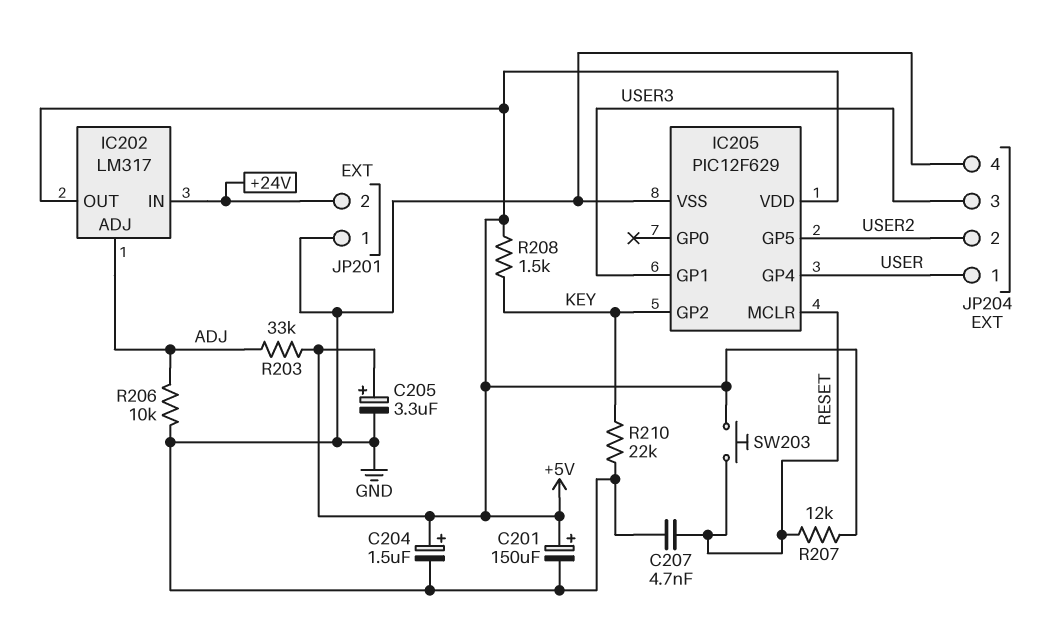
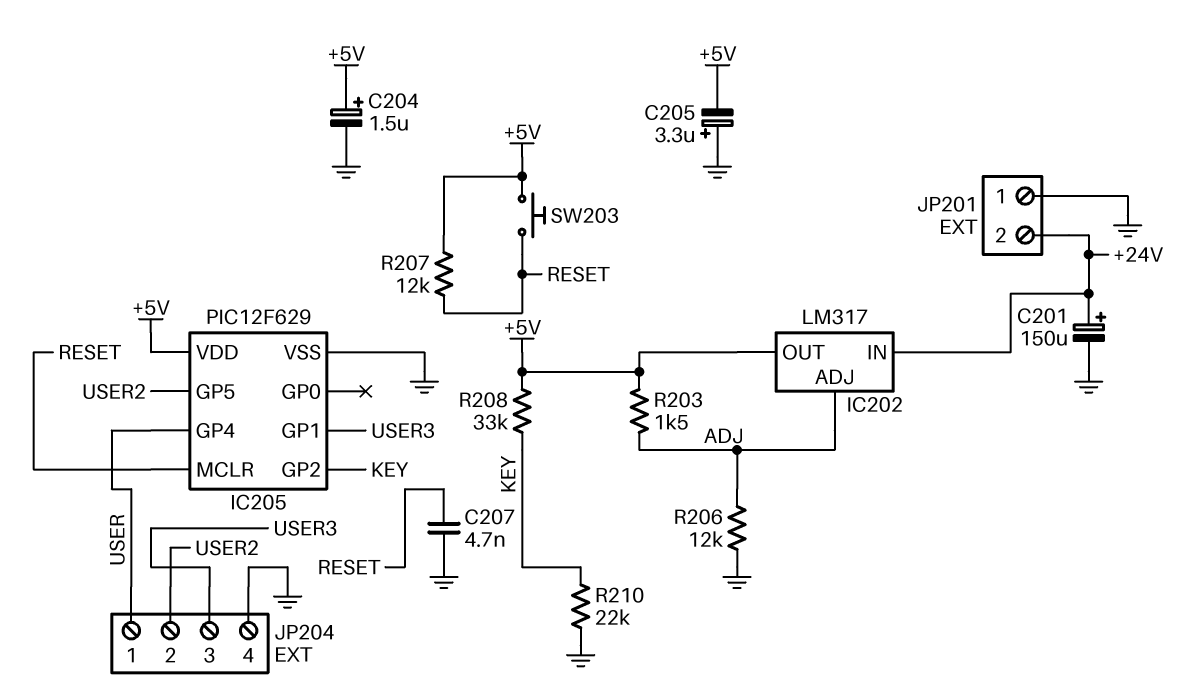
C201: 150uF (plus +5V, minus GND) -> 150uF (plus +24V, minus GND)
C205: 3.3uF (plus +5V, minus GND) -> 3.3uF (plus GND, minus +5V)
R203: 33k (+5V, ADJ) -> 1.5k (+5V, ADJ)
R206: 10k (ADJ, GND) -> 12k (ADJ, GND)
R208: 1.5k (+5V, KEY) -> 33k (+5V, KEY)

